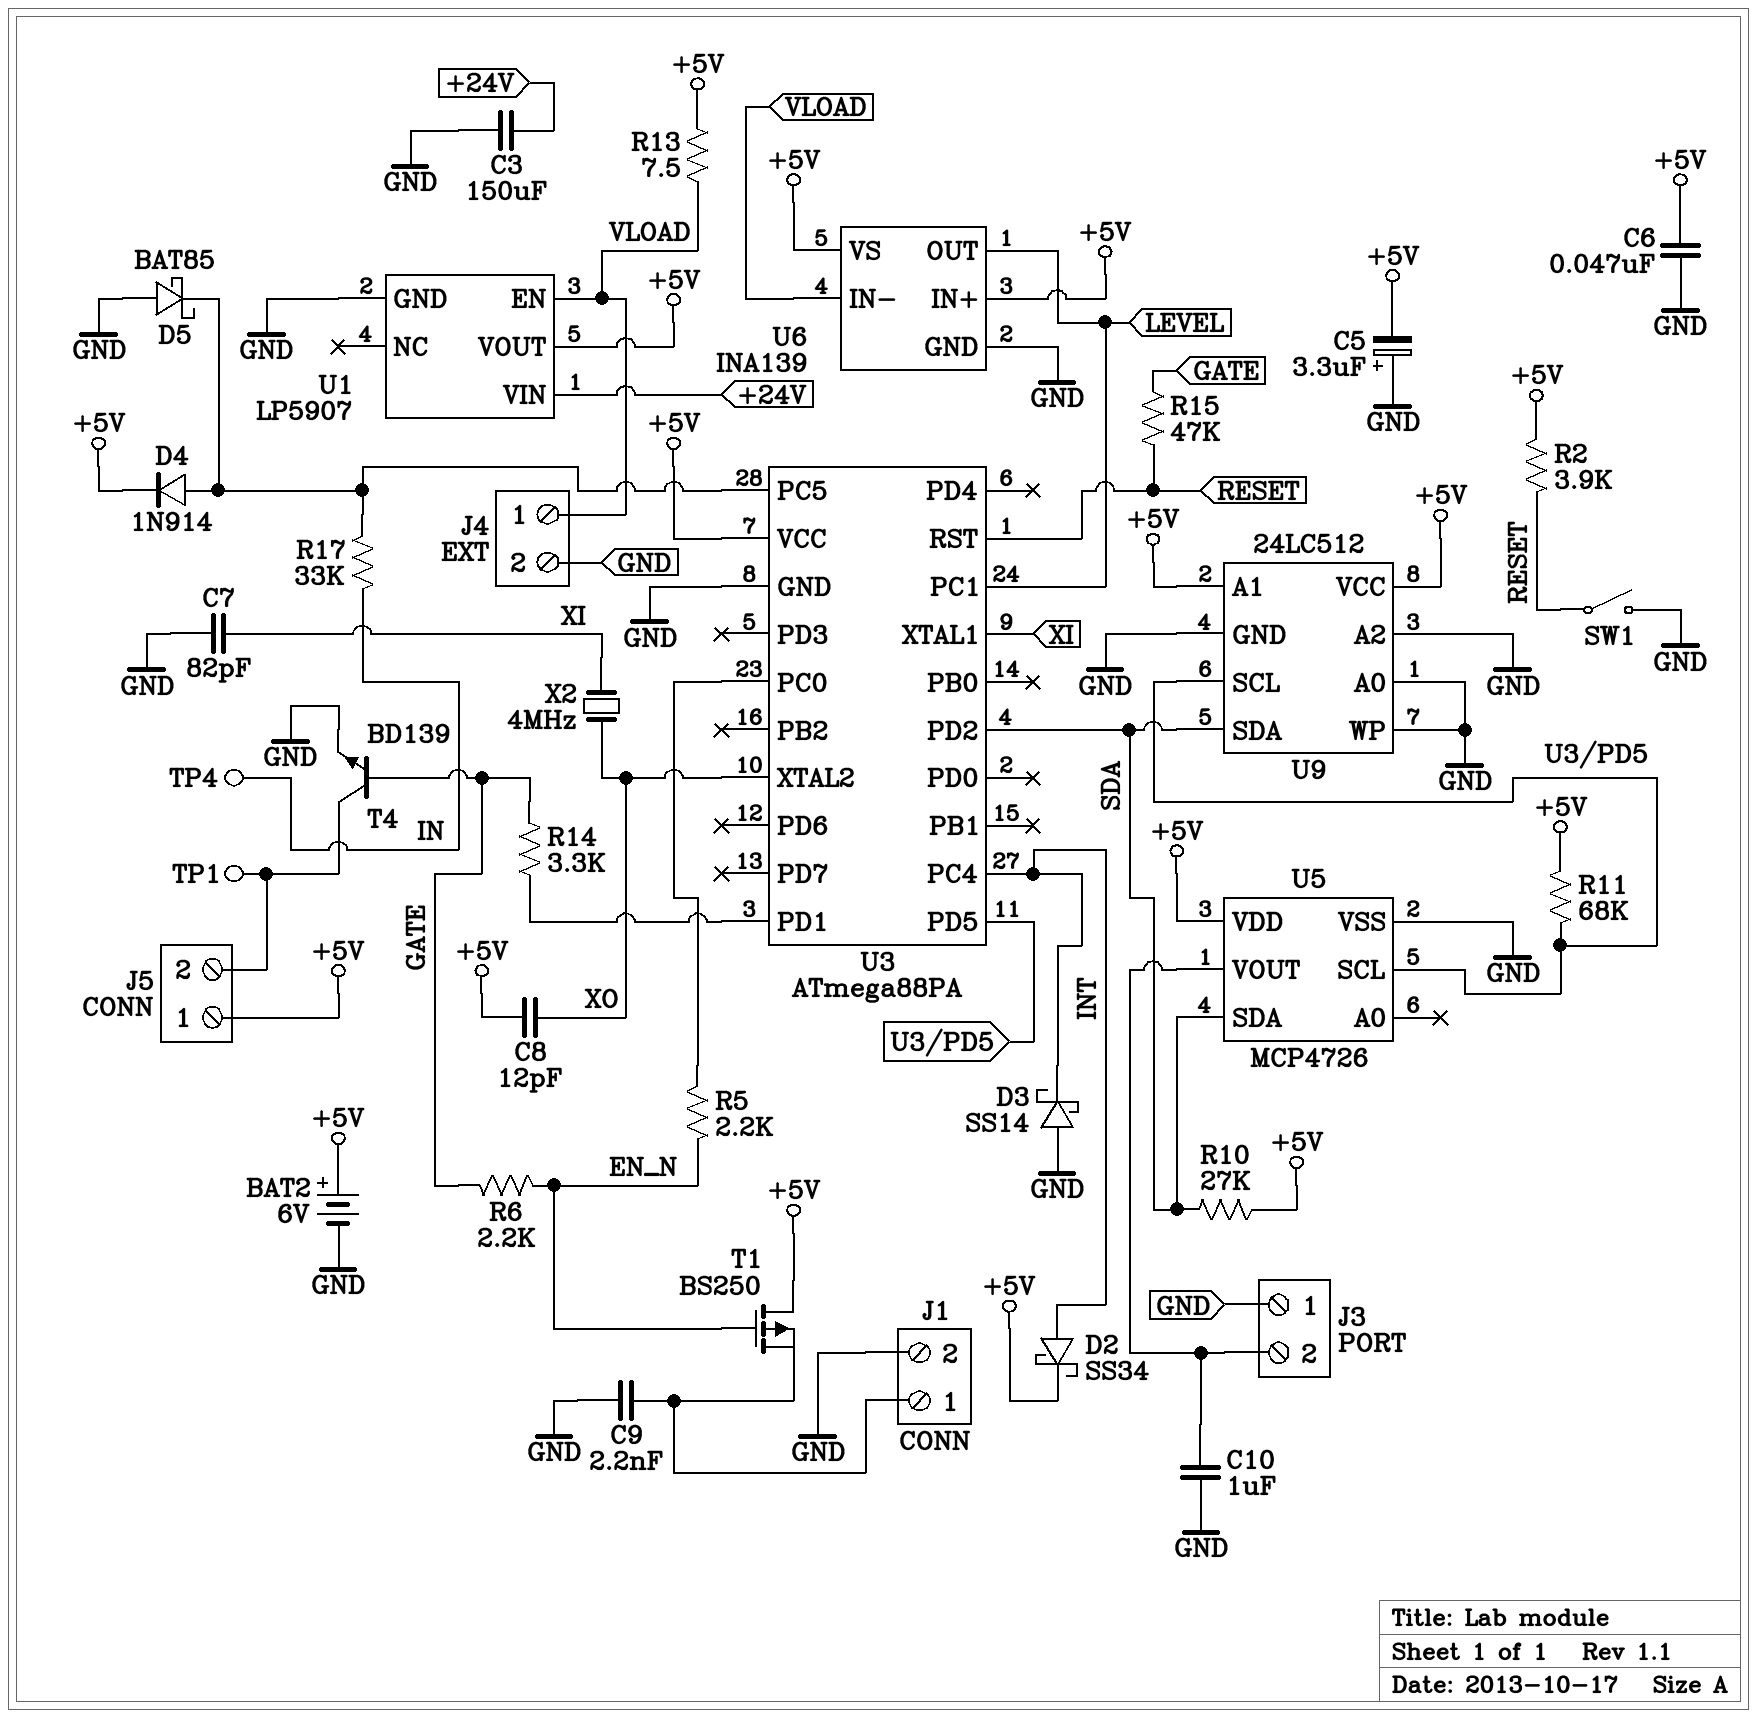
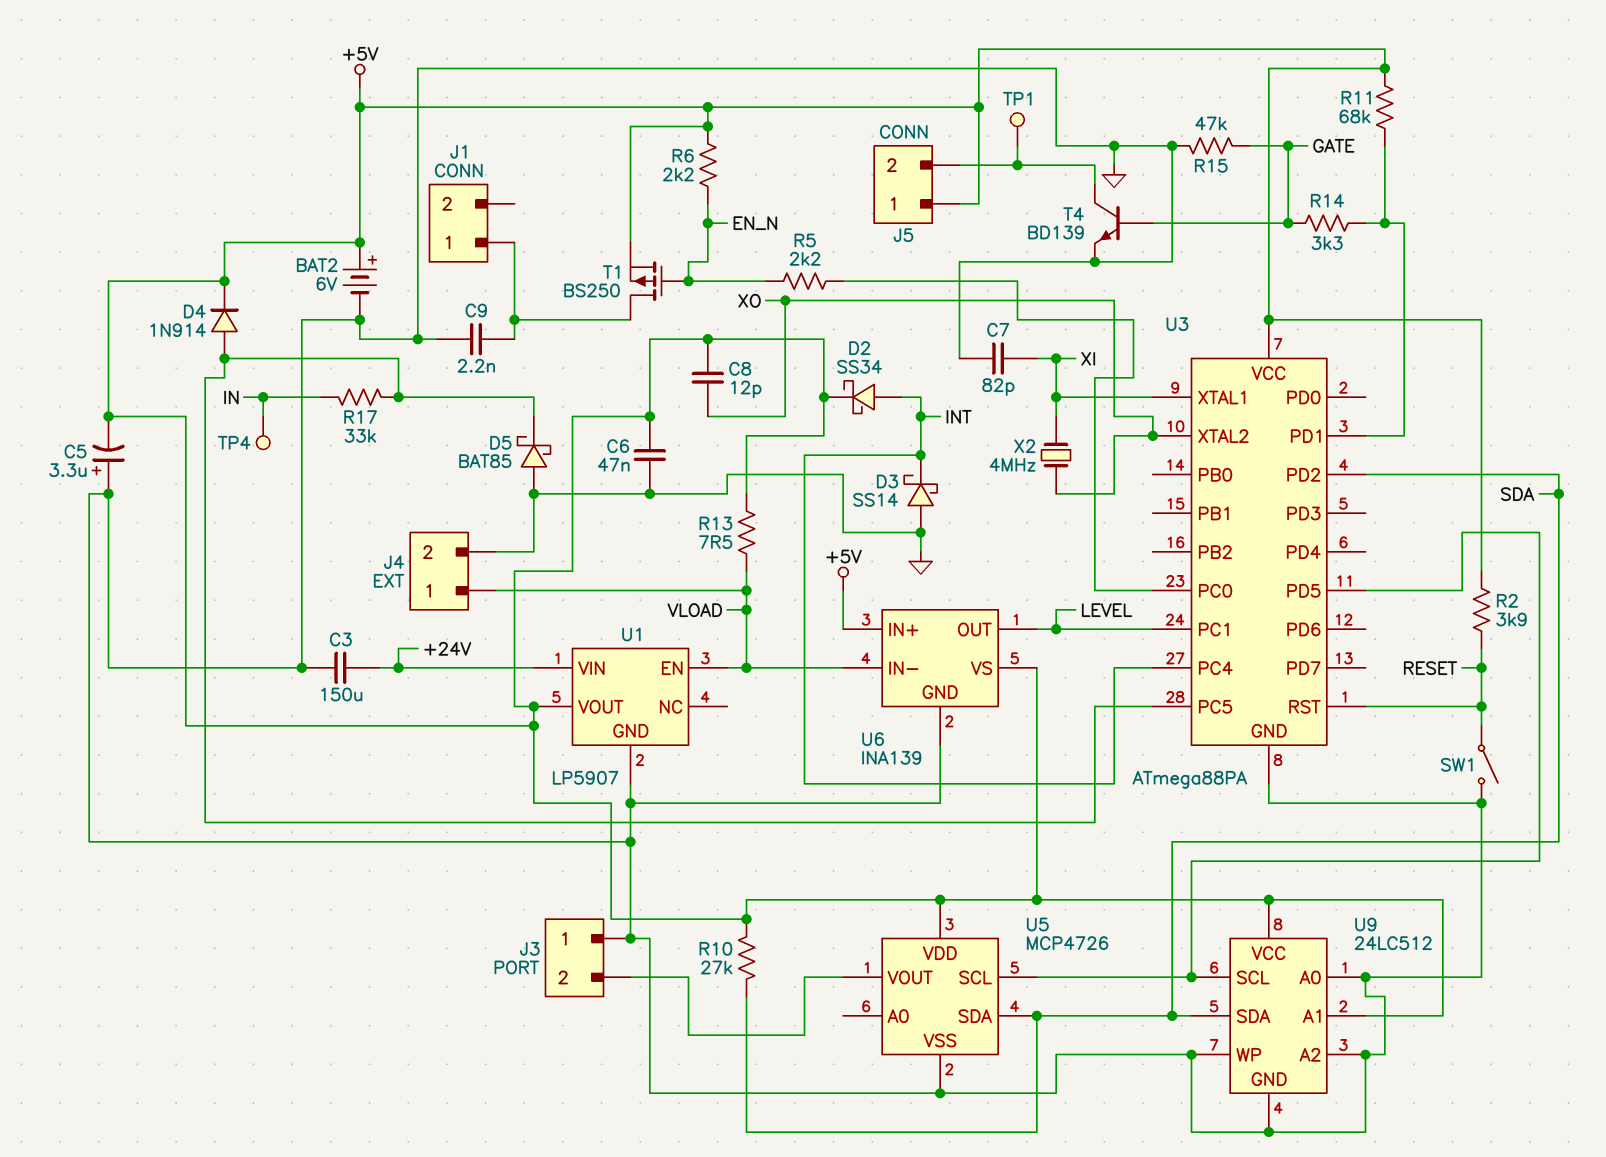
C10: 1uF (GND, J3/2) -> none
J1 pin 2: GND -> none
R6: 2.2k (EN_N, GATE) -> 2.2k (+5V, EN_N)
R11: 68k (+5V, U3/PD5) -> 68k (+5V, U3/PD1)
R15: 47k (GATE, RESET) -> 47k (GATE, GND)
T1: PMOS BS250 (G EN_N, D +5V, S J1/1) -> PMOS BS250 (G EN_N, D J1/1, S +5V)

